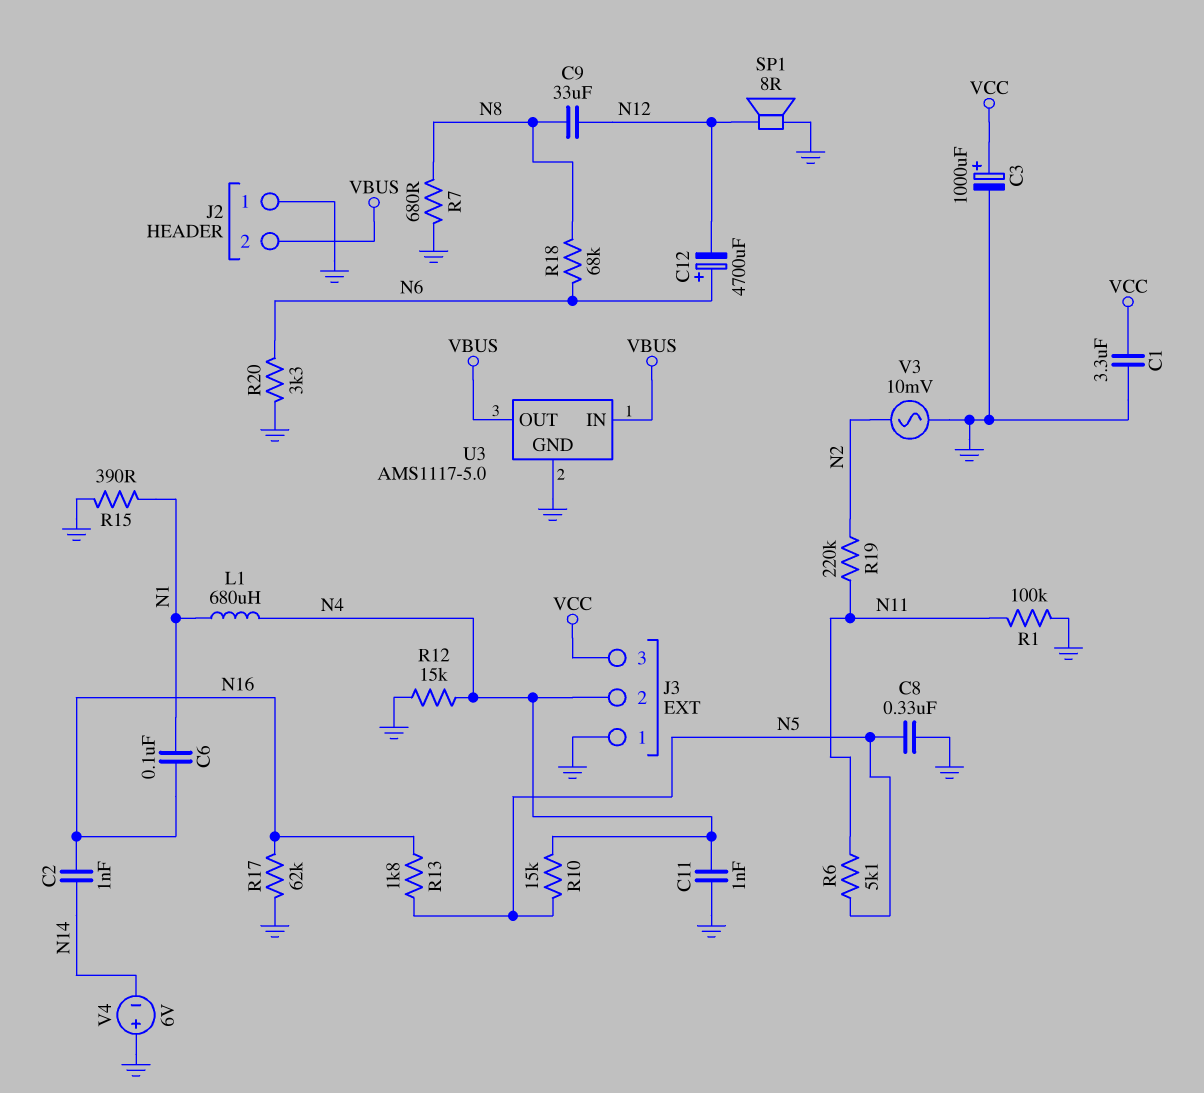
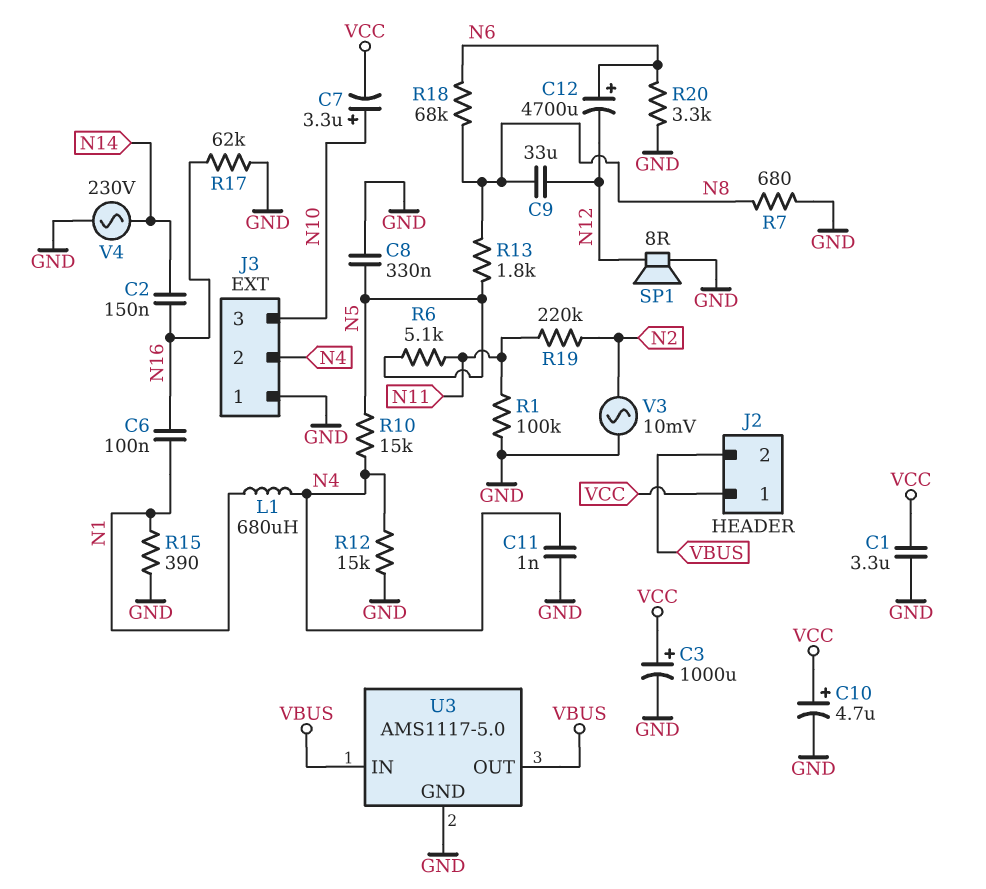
C2: 1nF (N14, N16) -> 150nF (N14, N16)
C7: none -> 3.3uF (plus N10, minus VCC)
C10: none -> 4.7uF (plus VCC, minus GND)
J2 pin 1: GND -> VCC
J3 pin 3: VCC -> N10
R13: 1.8k (N5, N16) -> 1.8k (N5, N8)
V4: 6V (plus GND, minus N14) -> AC 230V (GND, N14)

